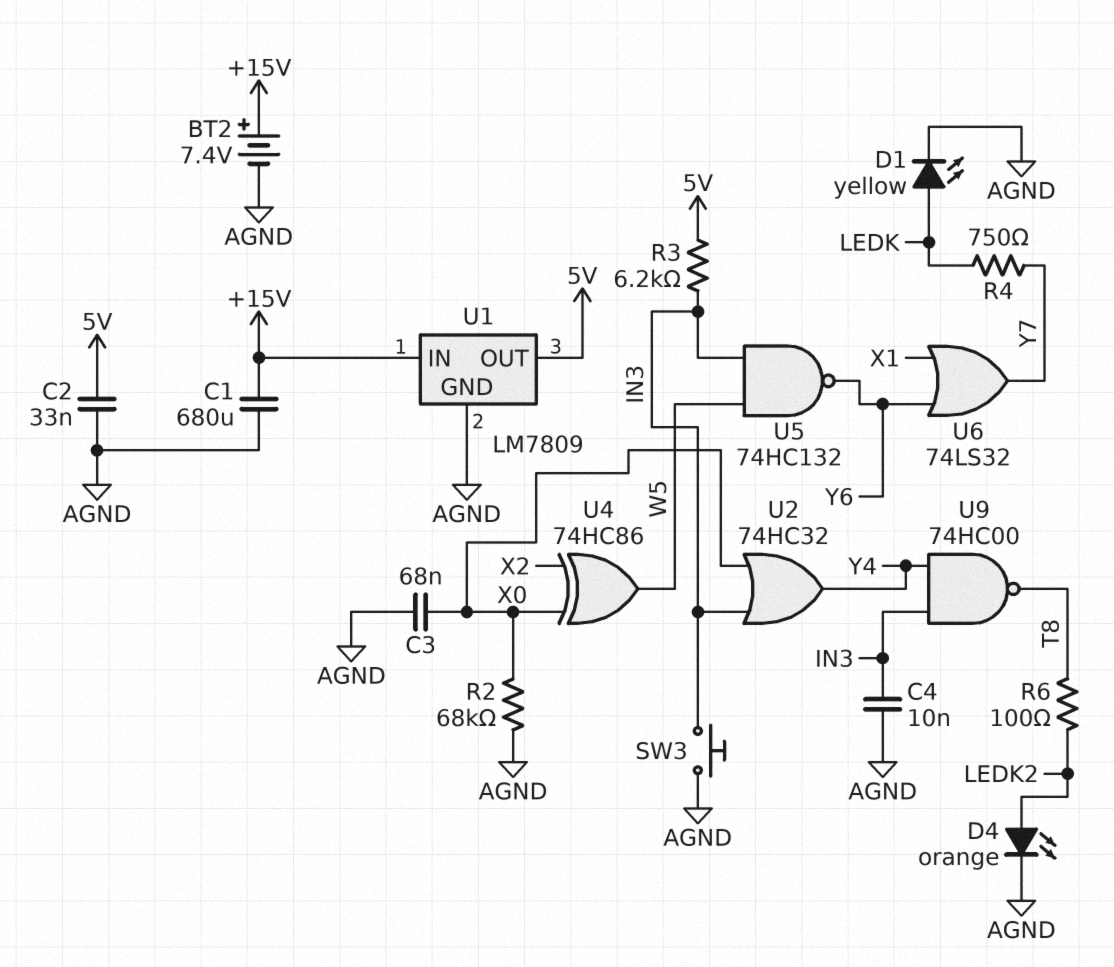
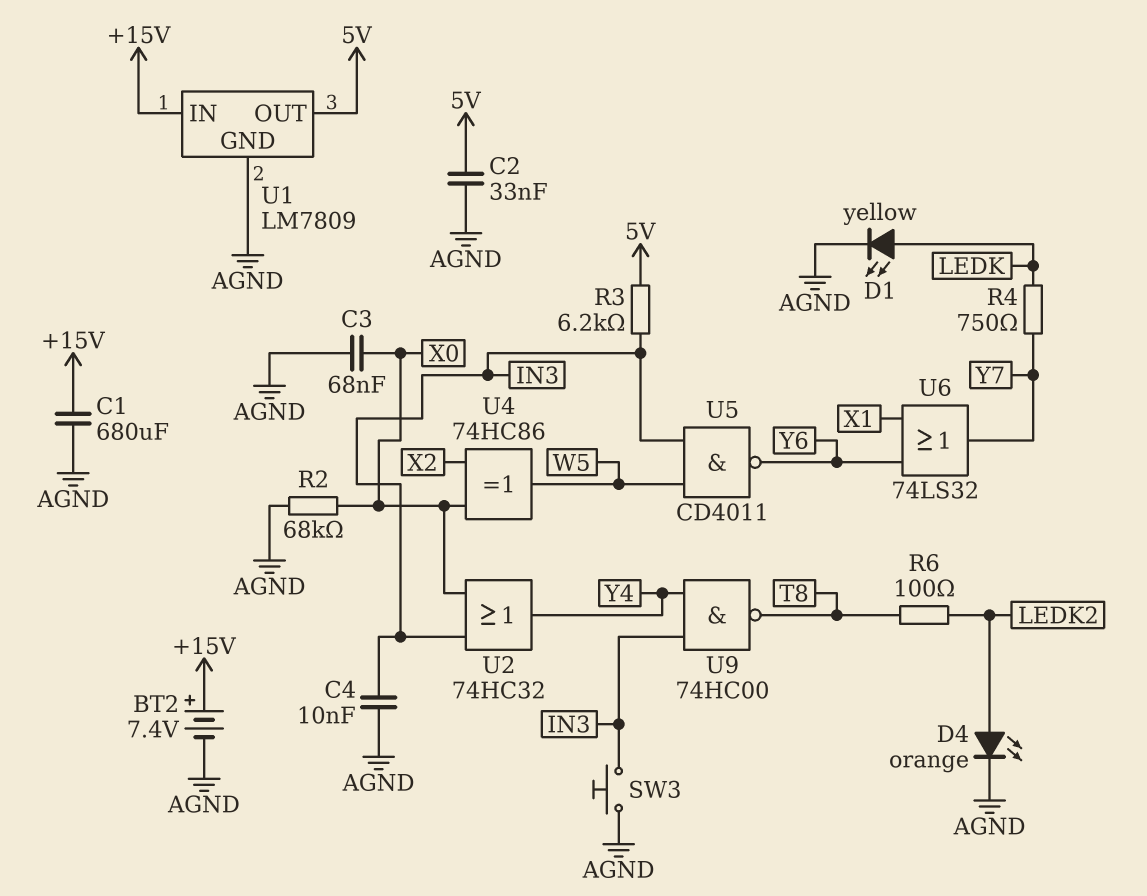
U5: NAND 74HC132 (in IN3, in W5, out Y6) -> NAND CD4011 (in IN3, in W5, out Y6)

